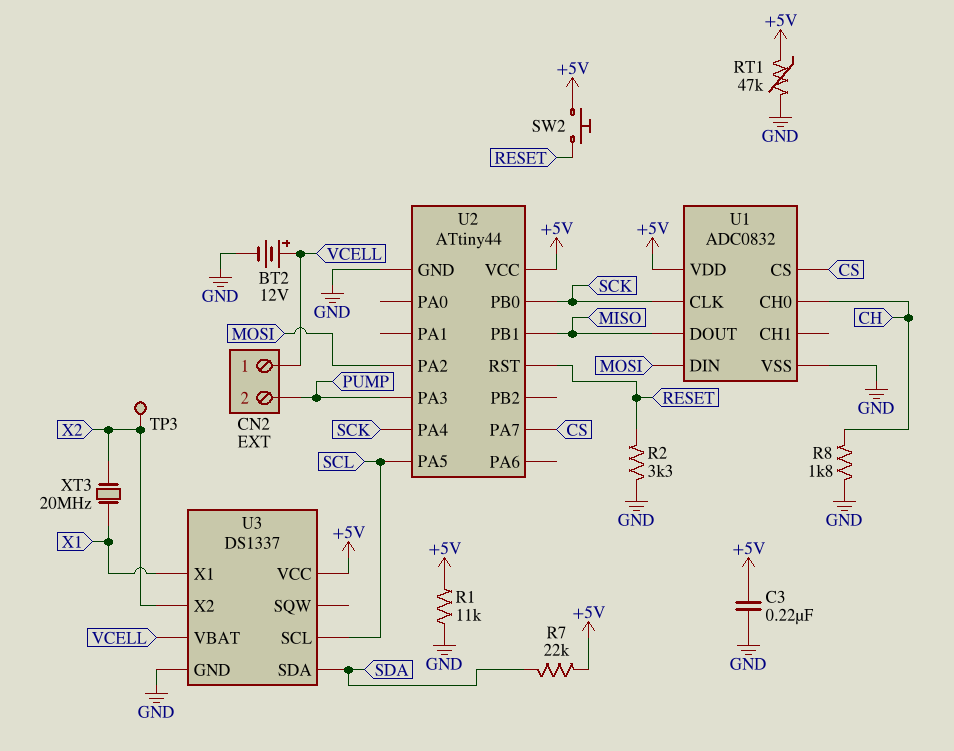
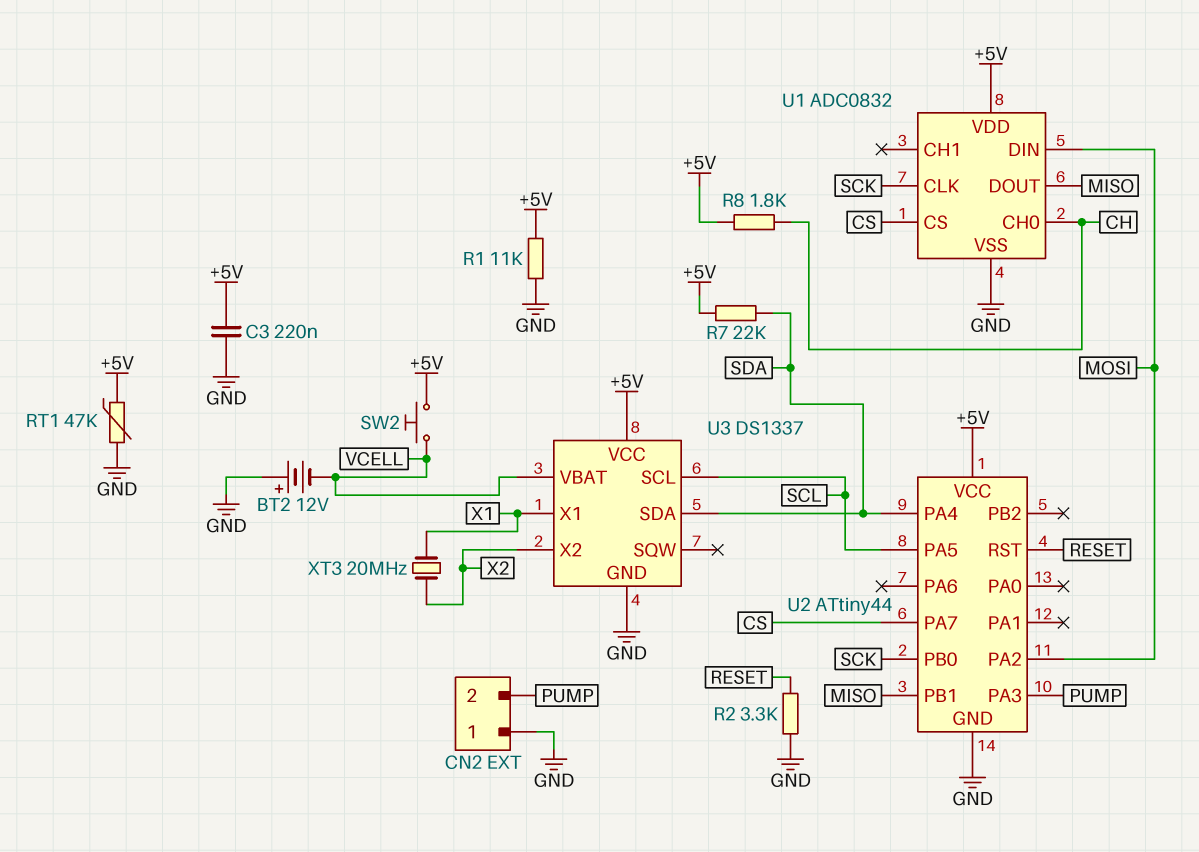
BT2: 12V (plus VCELL, minus GND) -> 12V (plus GND, minus VCELL)
CN2 pin 1: VCELL -> GND
R8: 1.8k (CH, GND) -> 1.8k (+5V, CH)
SW2: button (+5V, RESET) -> button (+5V, VCELL)
TP3: test point (X2) -> none
U2 pin PA4: SCK -> SDA

